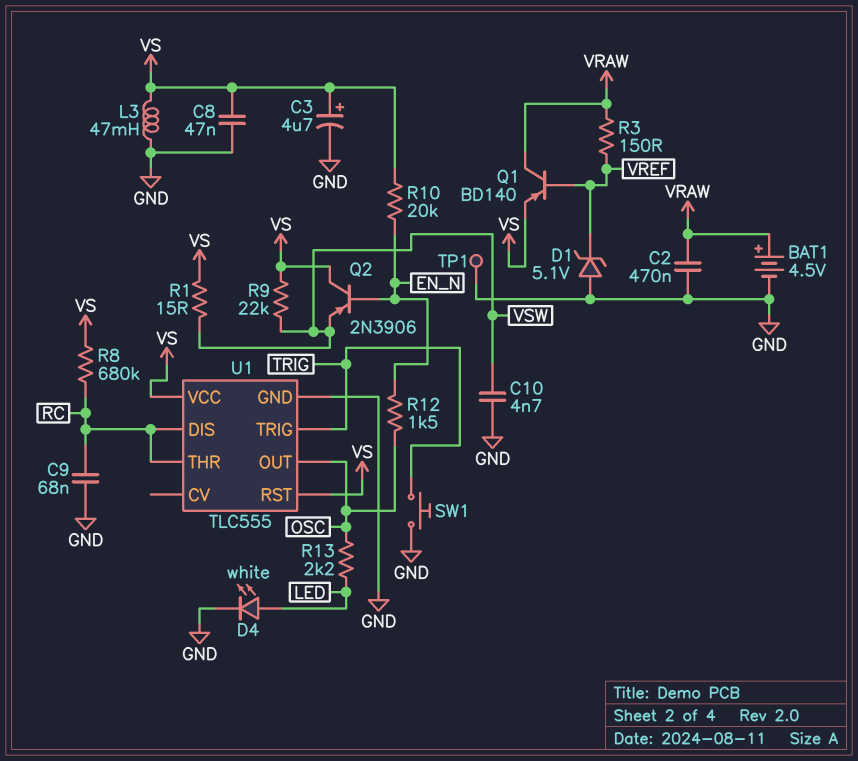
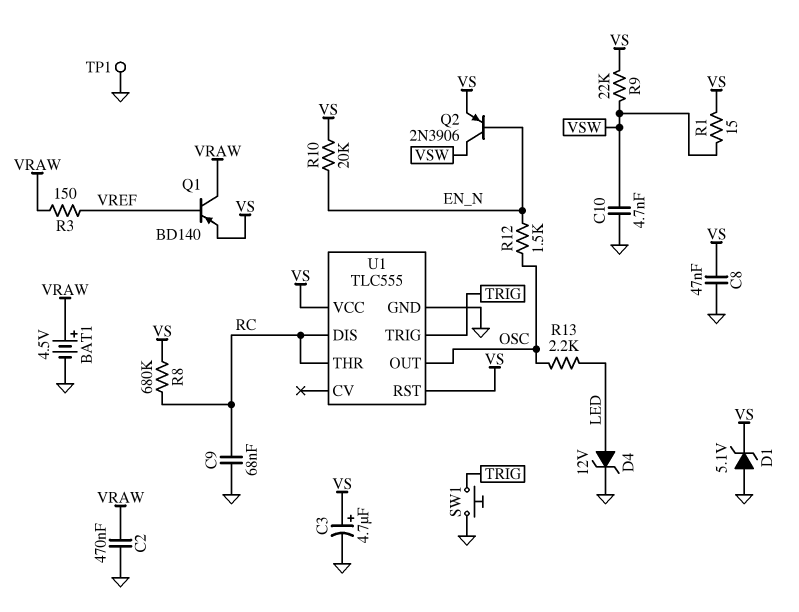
D1: zener 5.1V (A GND, K VREF) -> zener 5.1V (A GND, K VS)
D4: LED white (A LED, K GND) -> zener 12V (A LED, K GND)
L3: 47mH (GND, VS) -> none
Q2: PNP 2N3906 (B EN_N, C VS, E VSW) -> PNP 2N3906 (B EN_N, C VSW, E VS)

